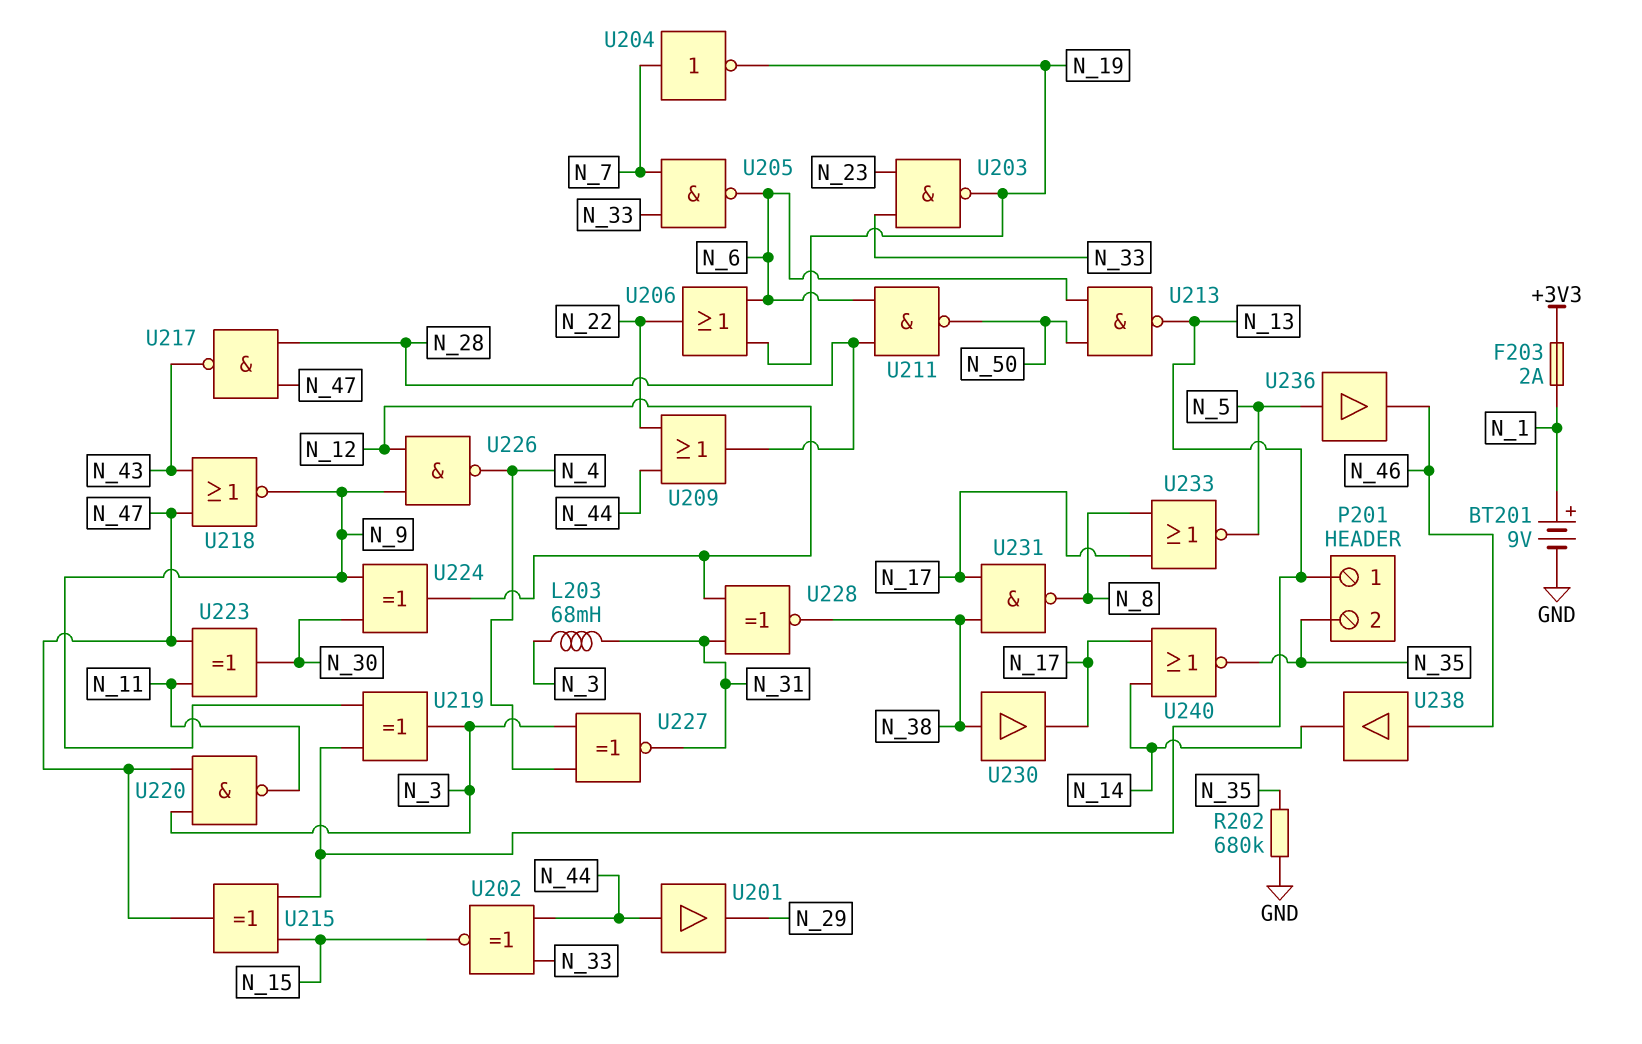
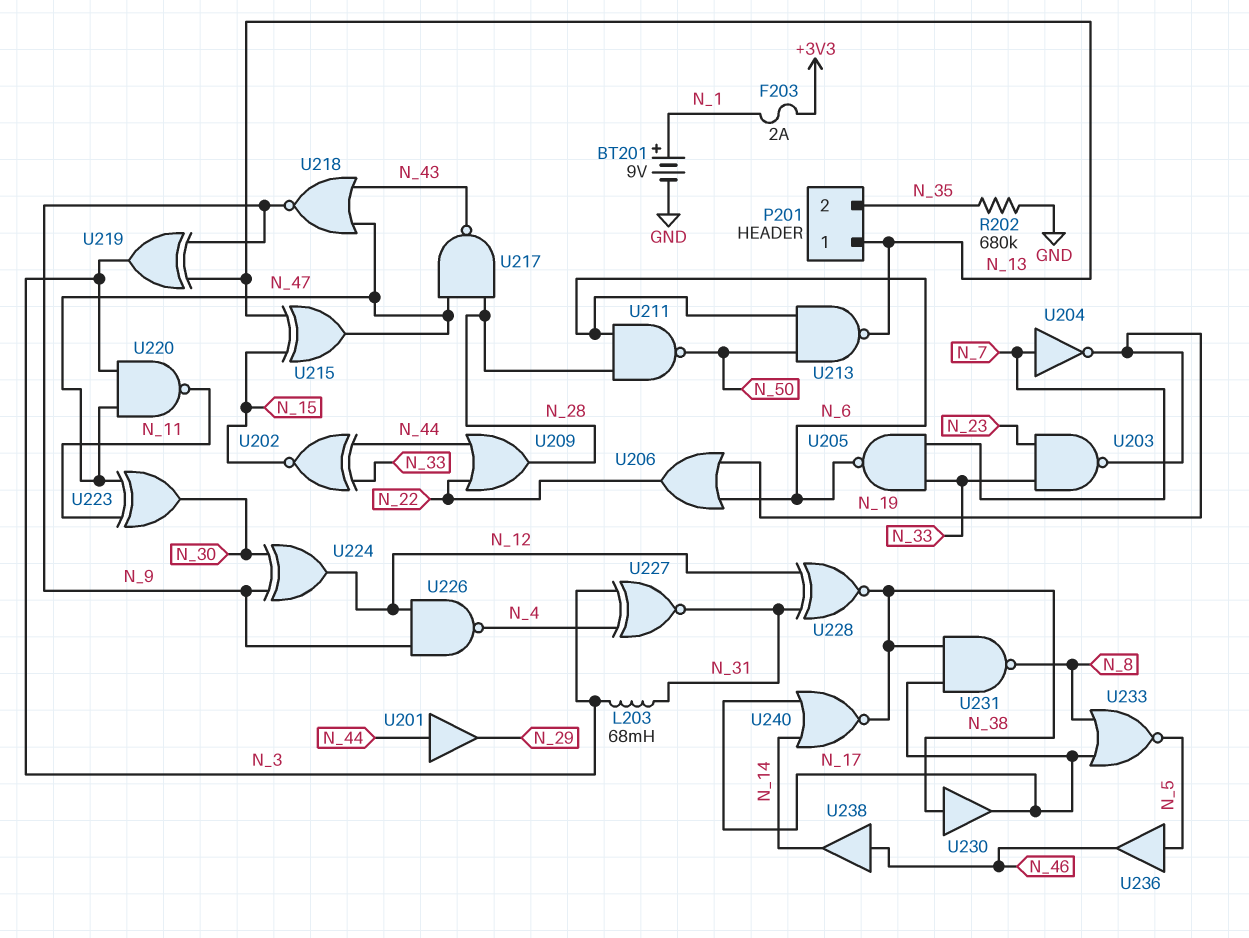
U240: NOR (in N_14, in N_17, out N_35) -> NOR (in N_14, in N_17, out N_38)

